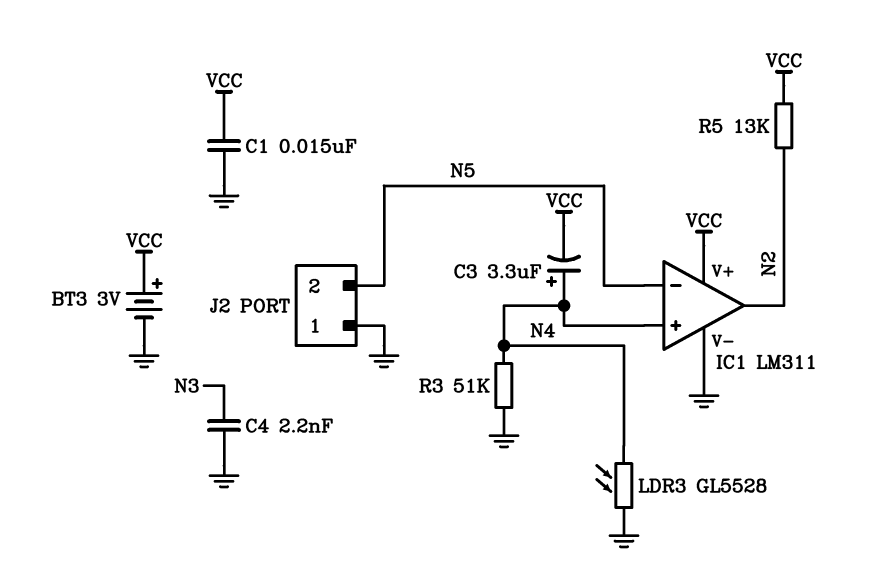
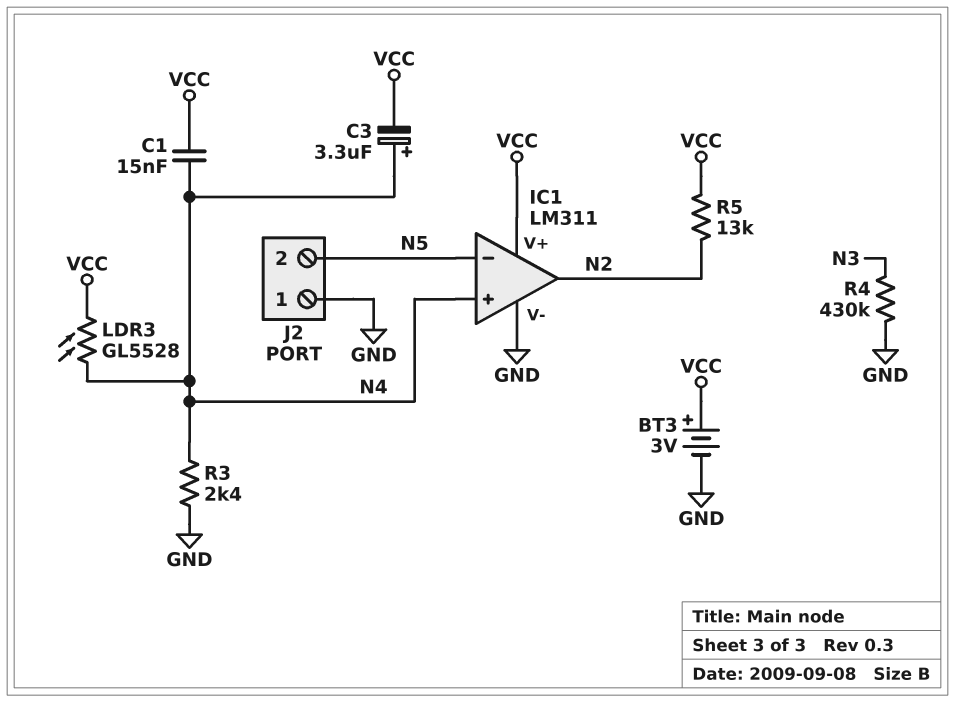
C1: 15nF (GND, VCC) -> 15nF (N4, VCC)
C4: 2.2nF (GND, N3) -> none
LDR3: GL5528 (GND, N4) -> GL5528 (N4, VCC)
R3: 51k (GND, N4) -> 2.4k (GND, N4)
R4: none -> 430k (GND, N3)

